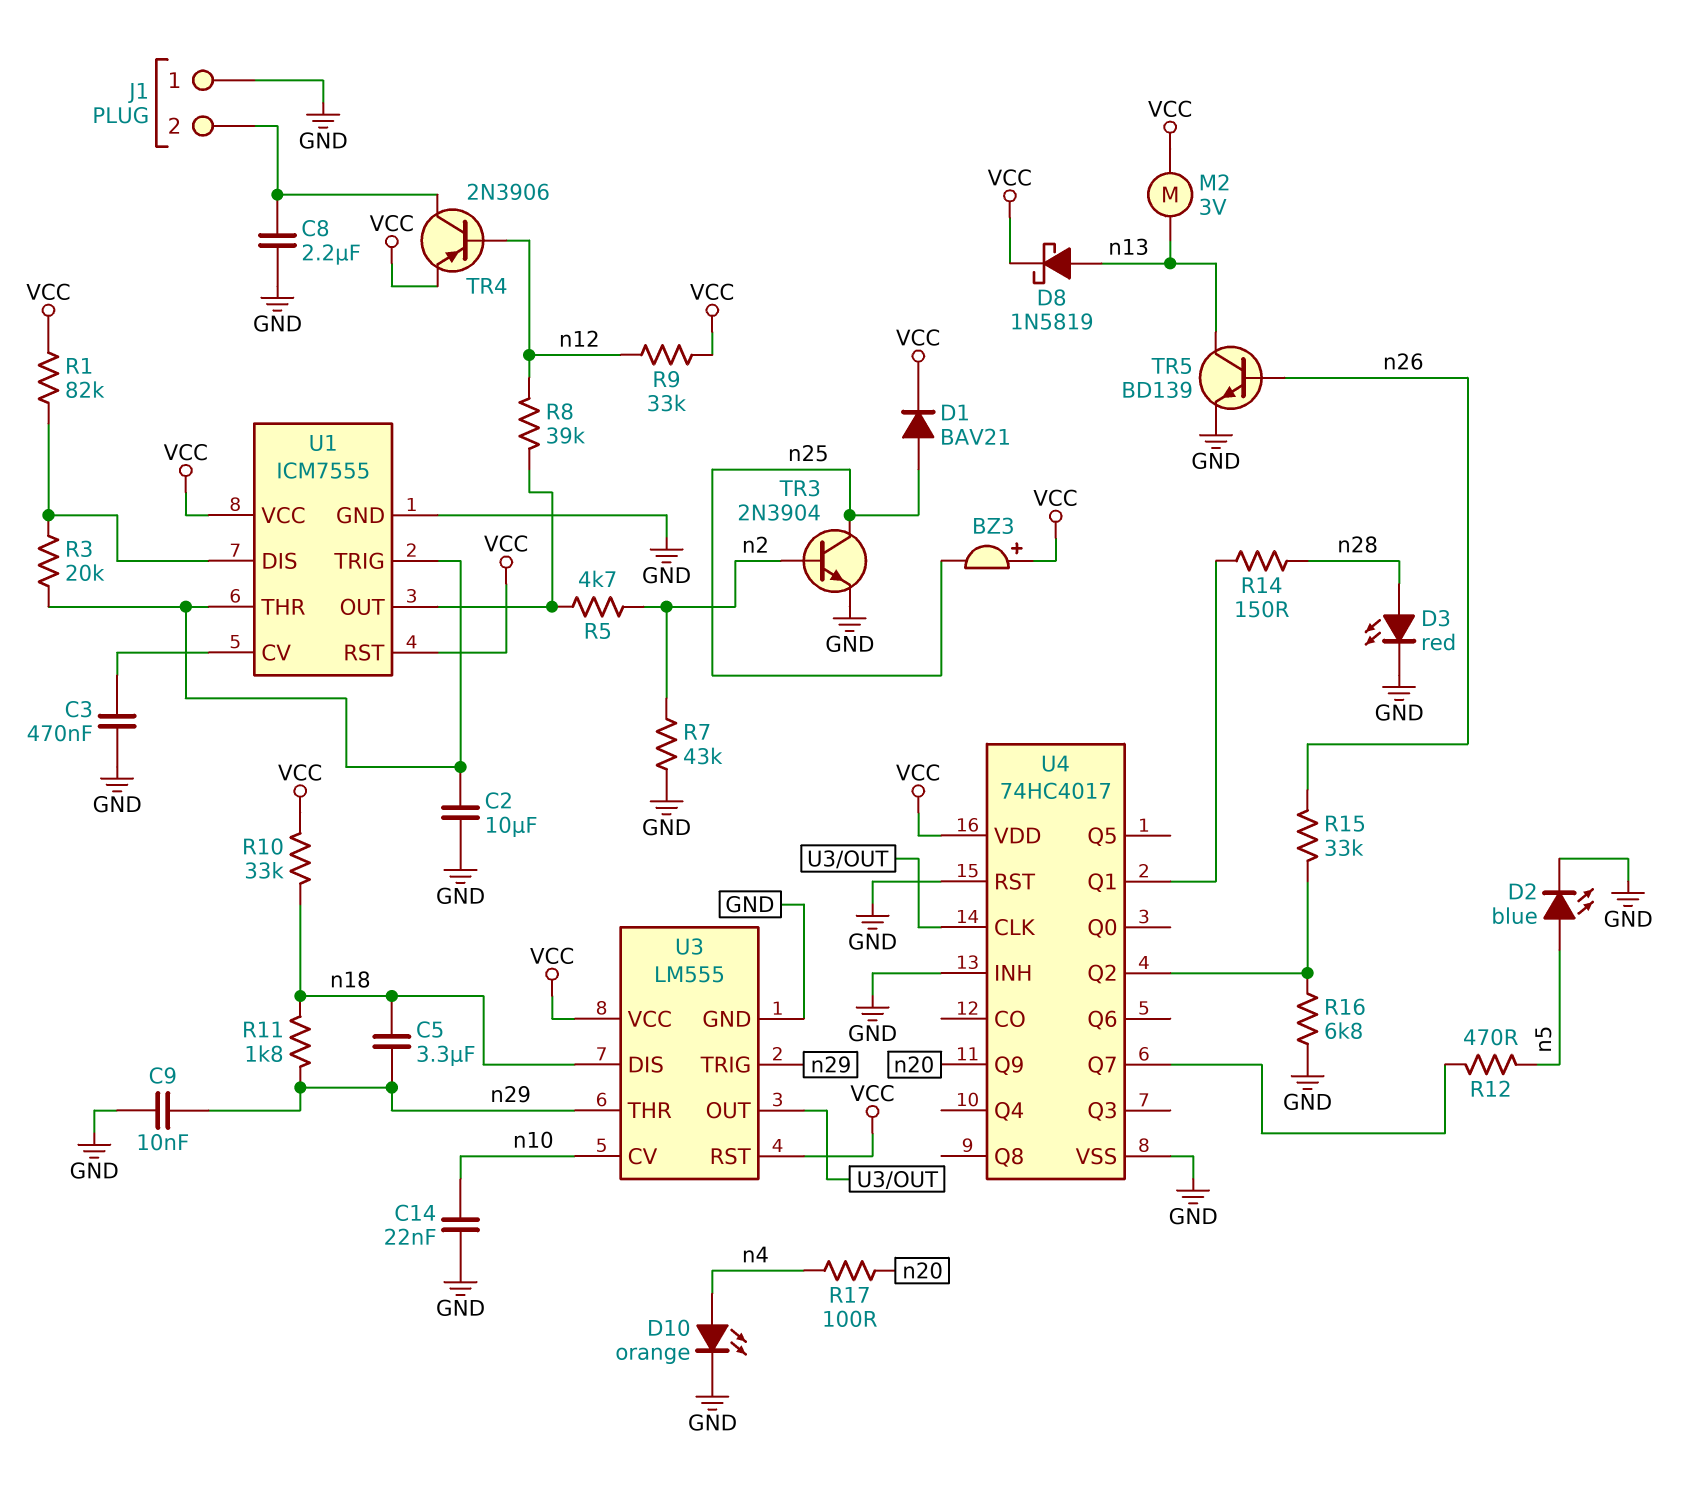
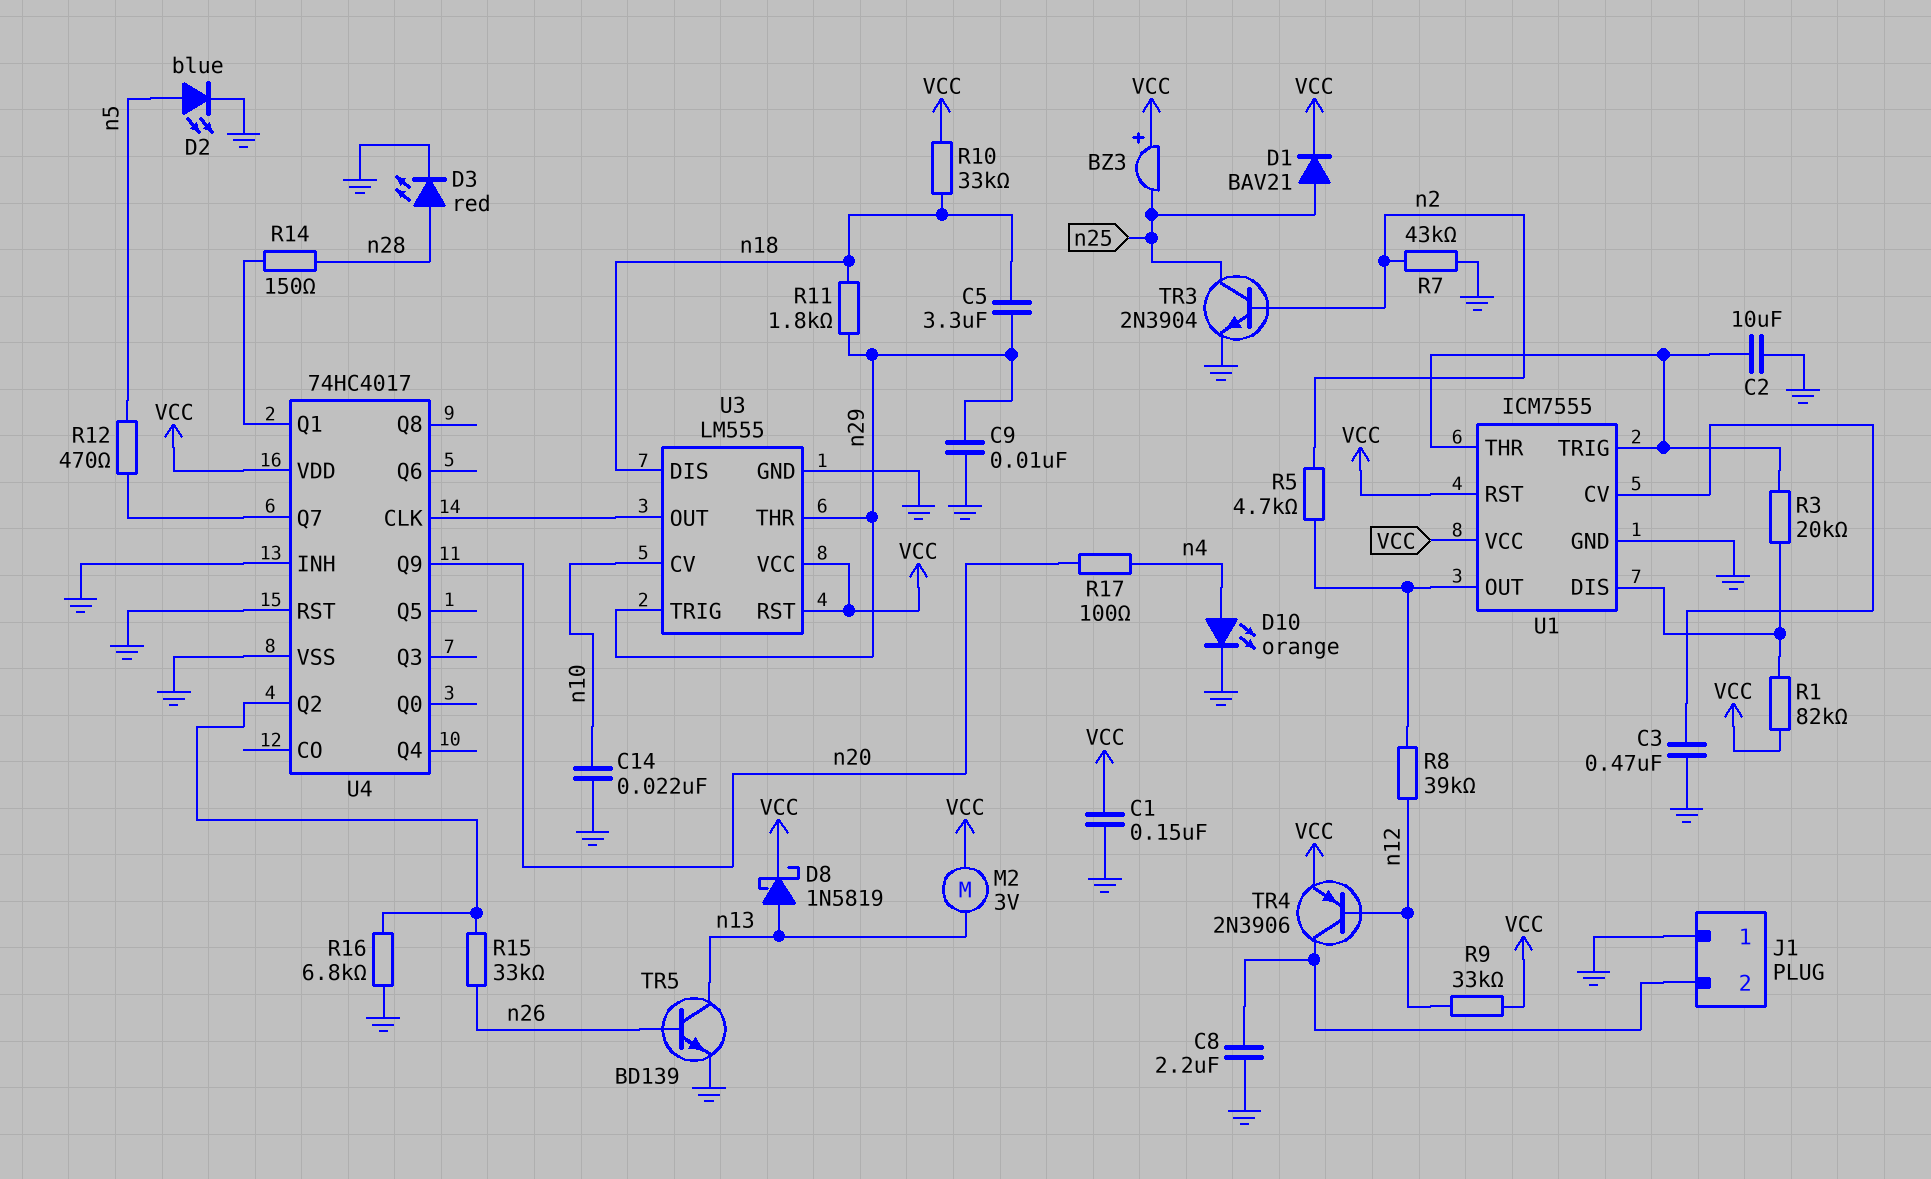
C1: none -> 150nF (GND, VCC)

